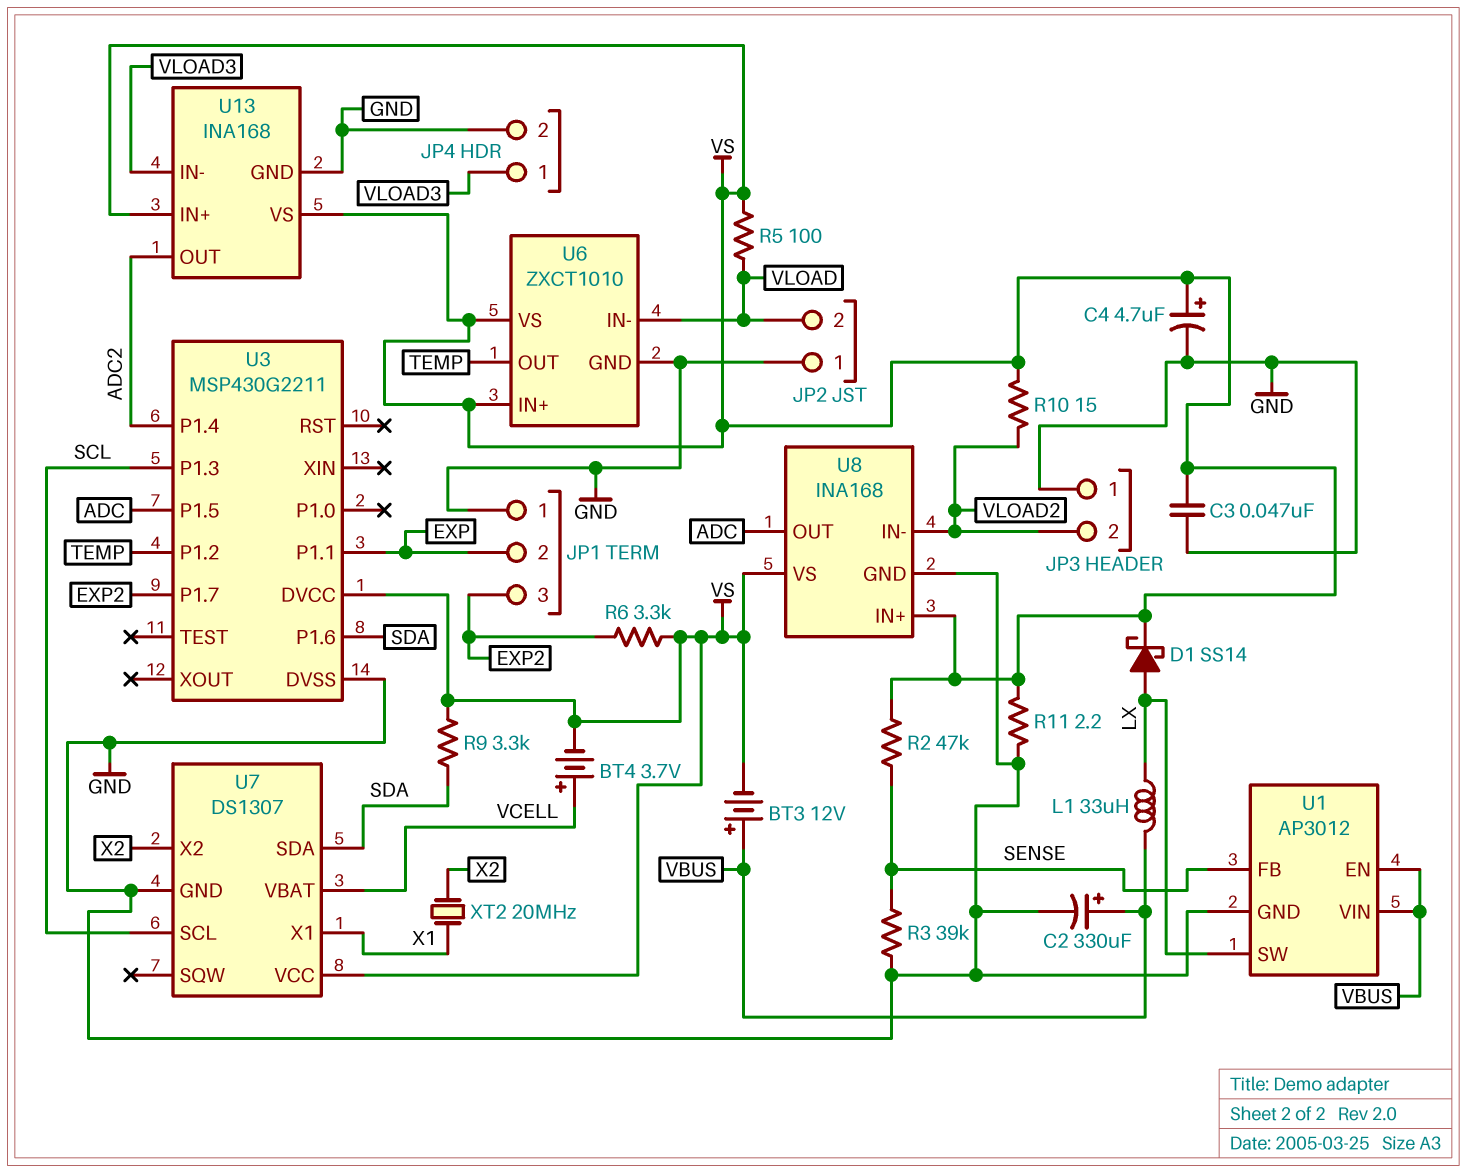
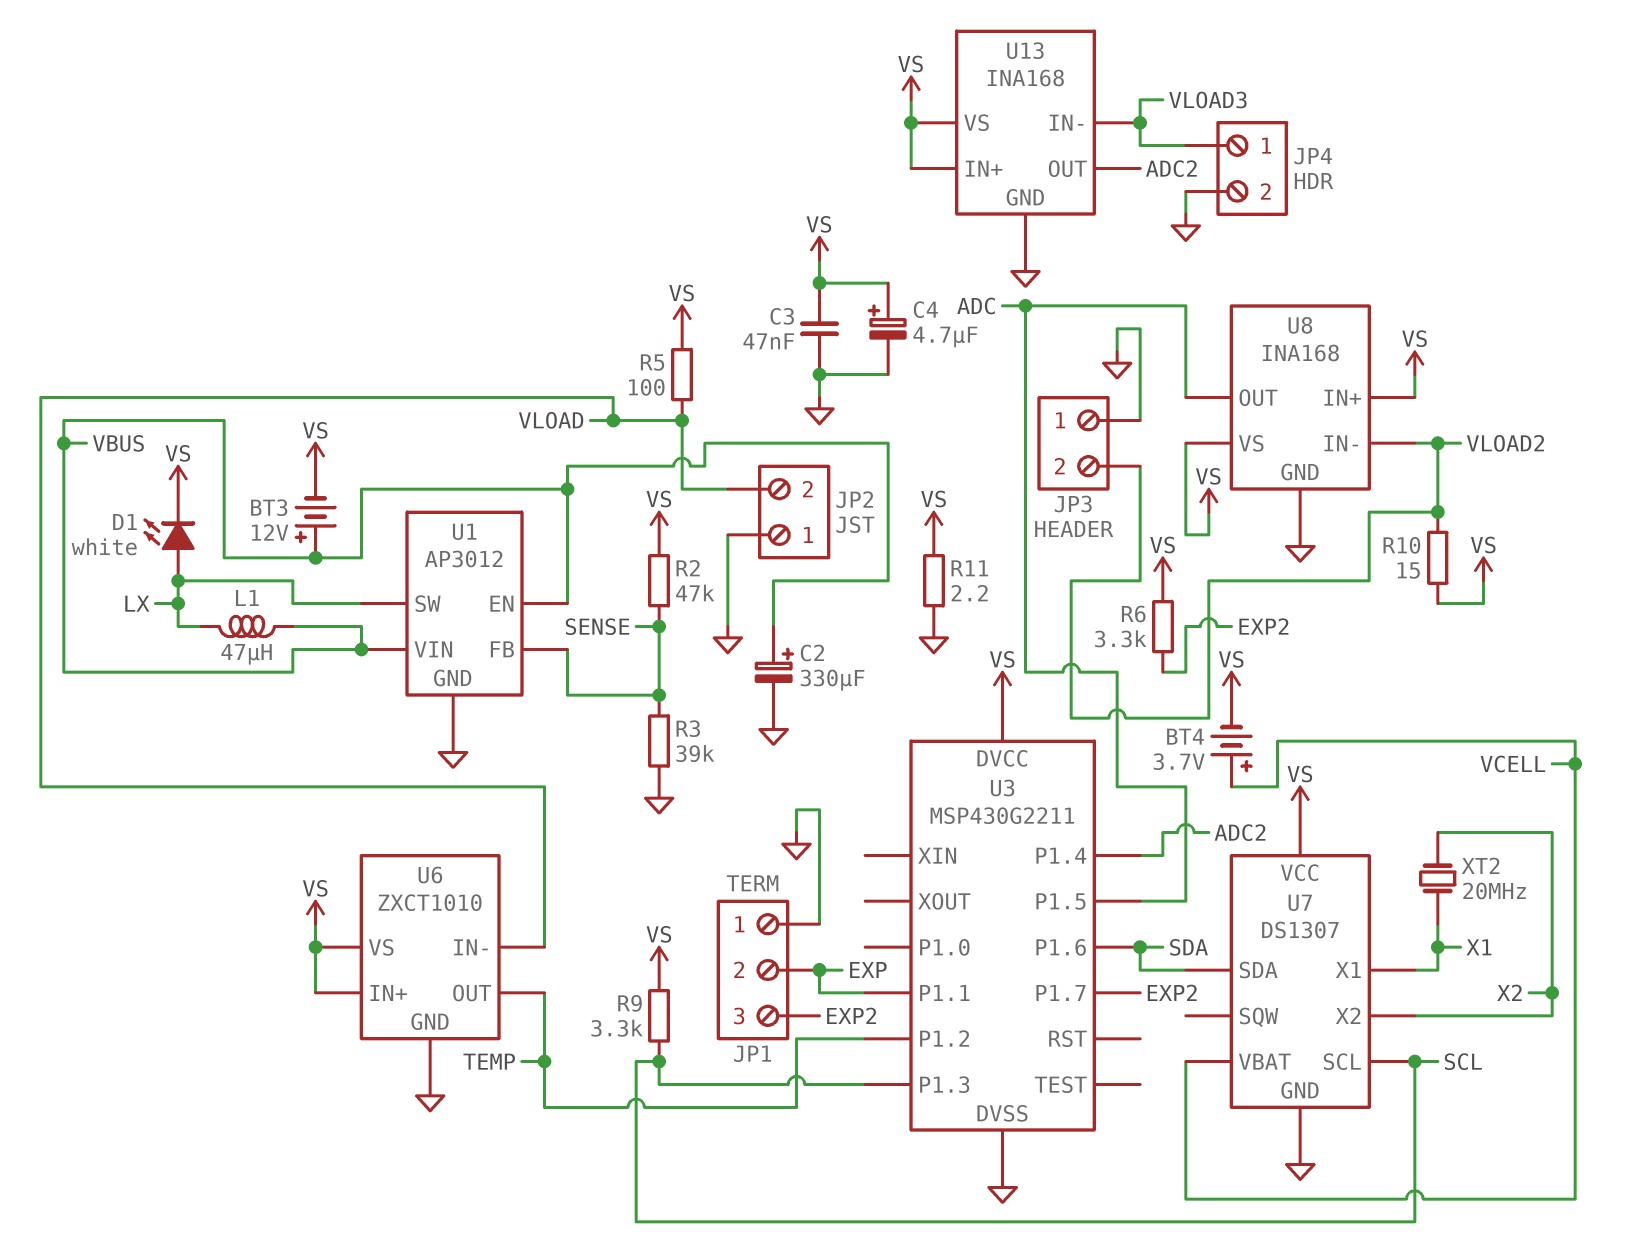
D1: schottky SS14 (A LX, K VS) -> LED white (A LX, K VS)
L1: 33uH (LX, VBUS) -> 47uH (LX, VBUS)
R9: 3.3k (SDA, VS) -> 3.3k (SCL, VS)

